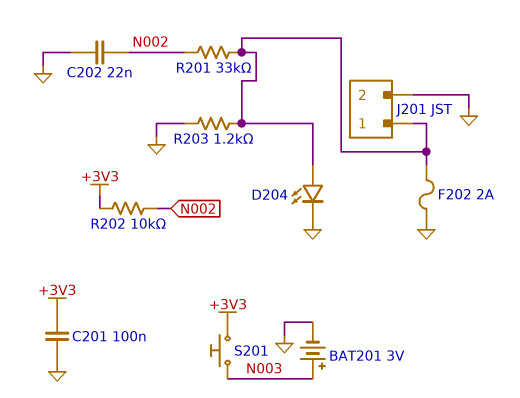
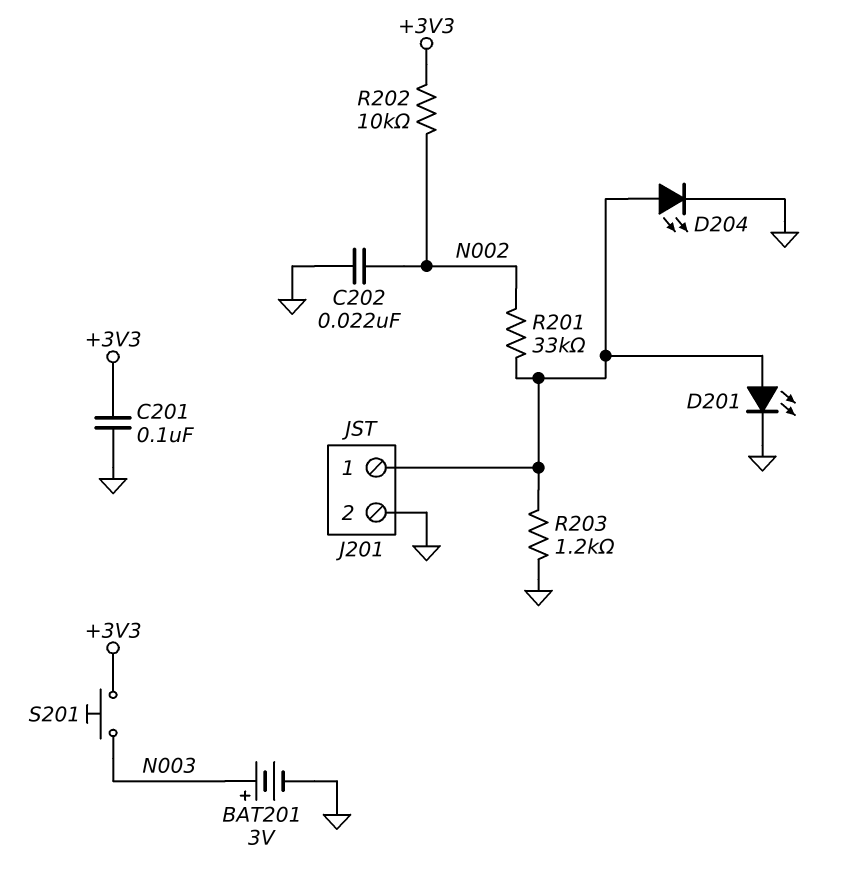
D201: none -> LED (A J201/1, K GND)
F202: 2A (GND, J201/1) -> none

